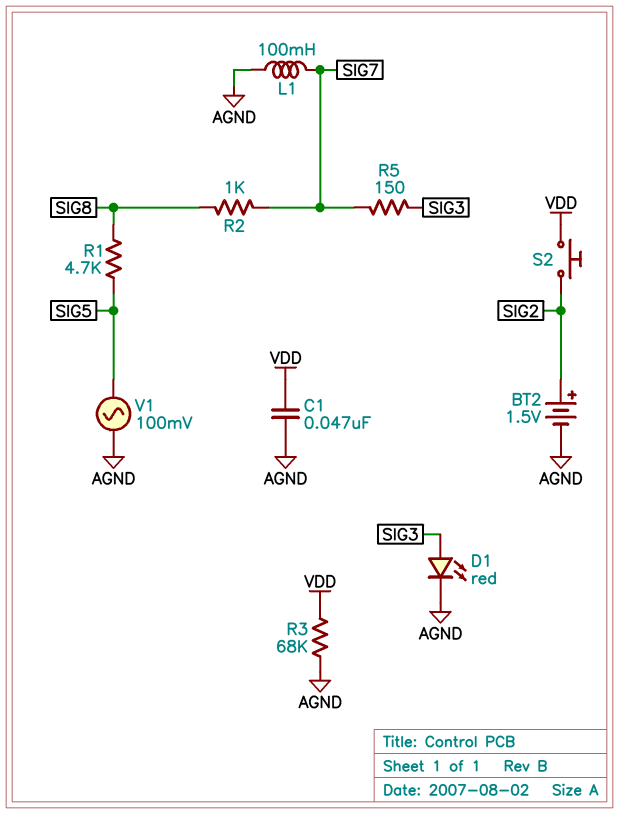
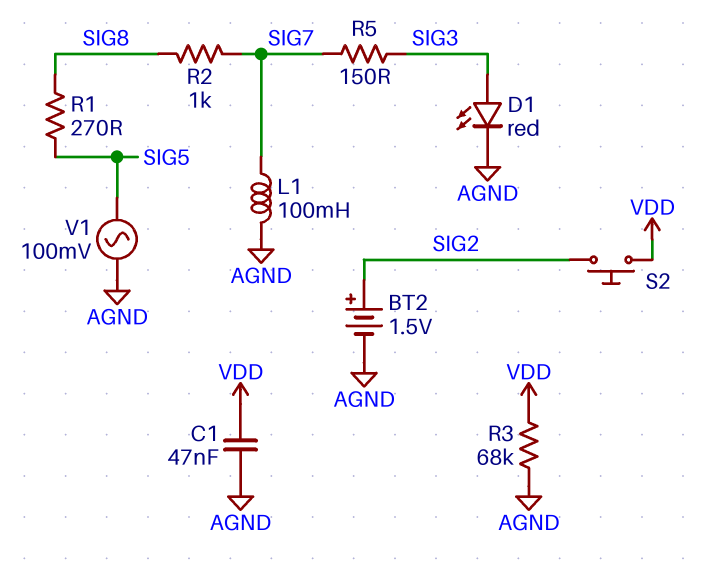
R1: 4.7k (SIG5, SIG8) -> 270 (SIG5, SIG8)

